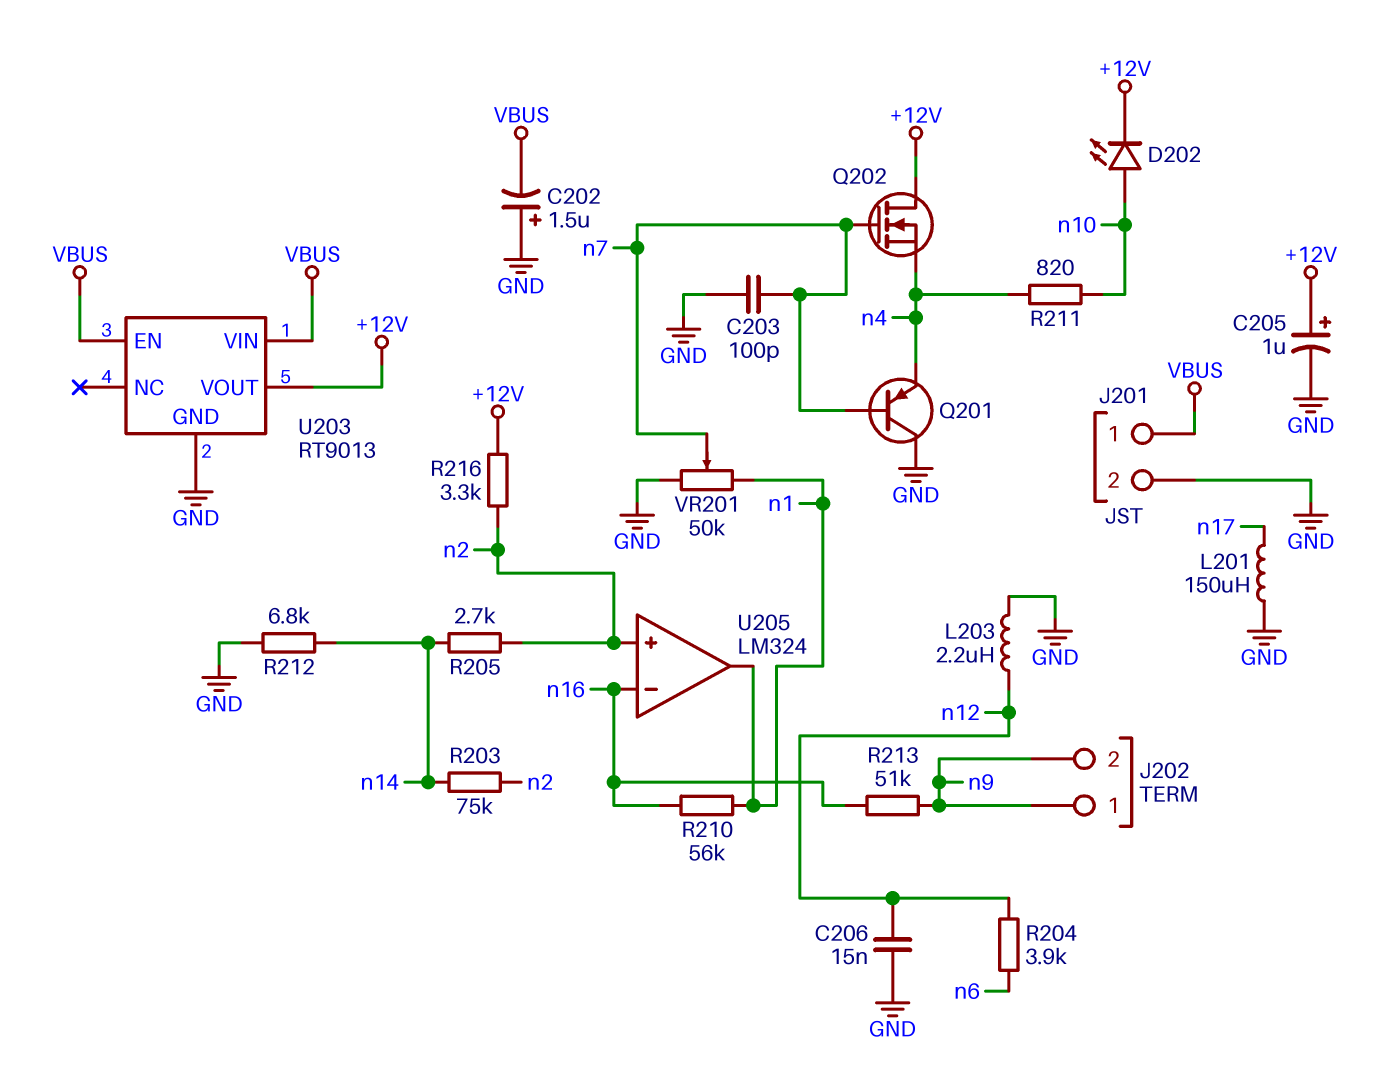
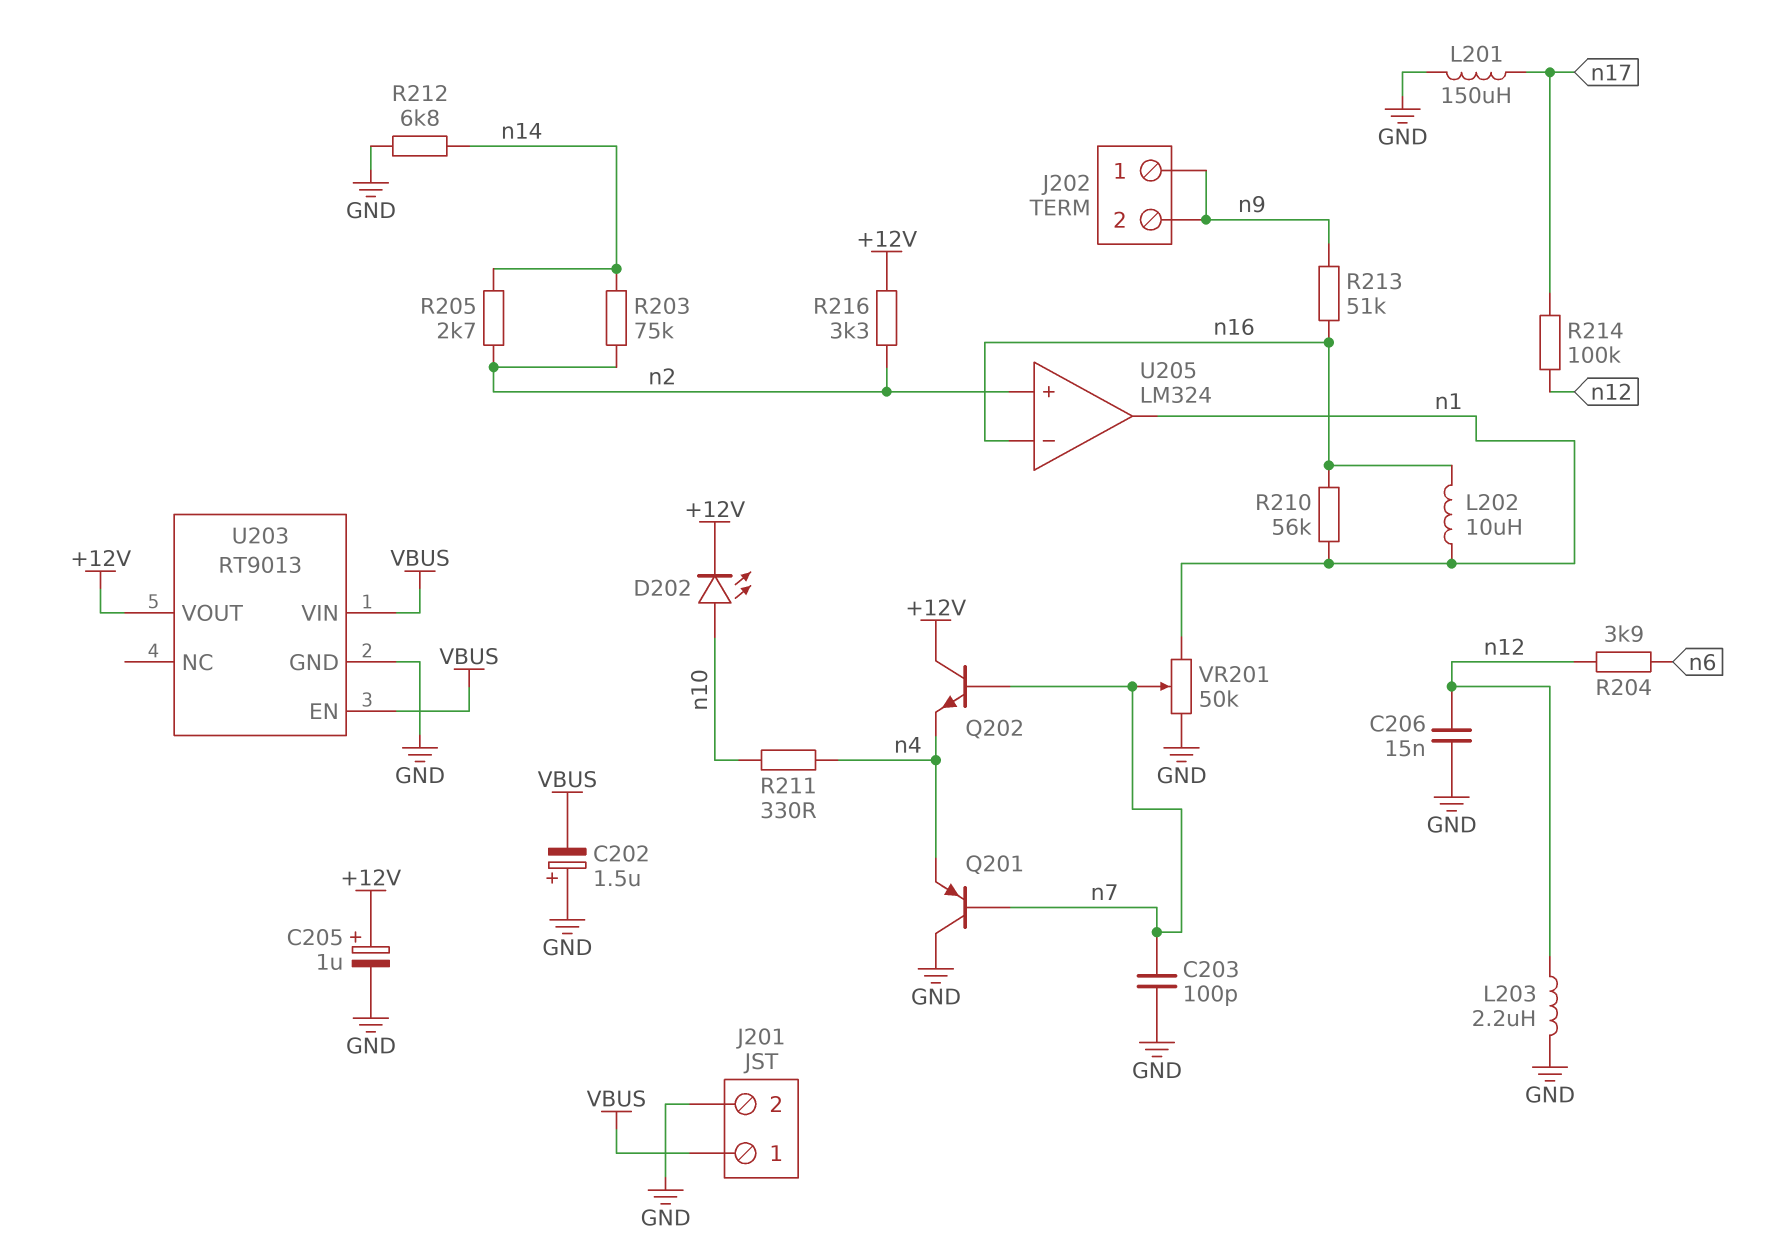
L202: none -> 10uH (n1, n16)
Q202: NMOS (G n7, D +12V, S n4) -> NPN (B n7, C +12V, E n4)
R211: 820 (n4, n10) -> 330 (n4, n10)
R214: none -> 100k (n12, n17)

